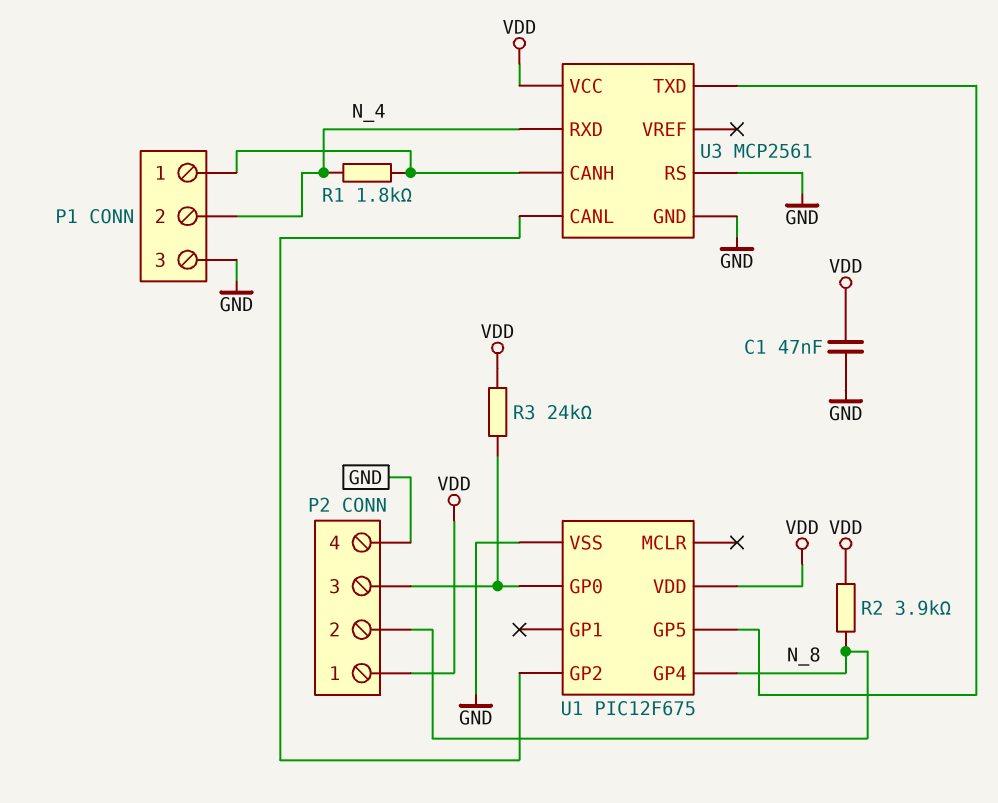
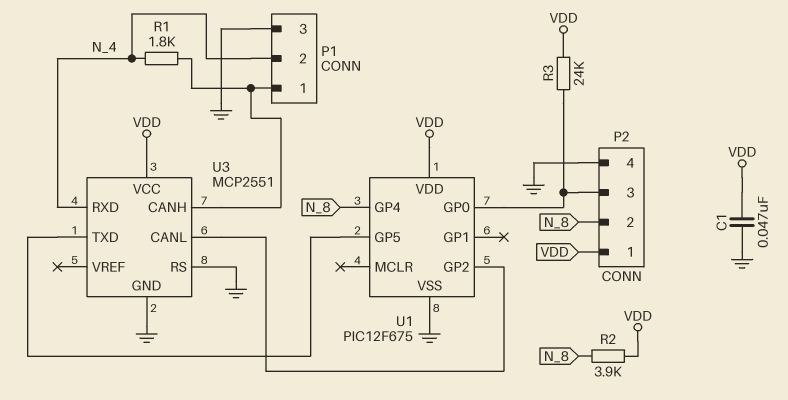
U3: MCP2561 -> MCP2551

